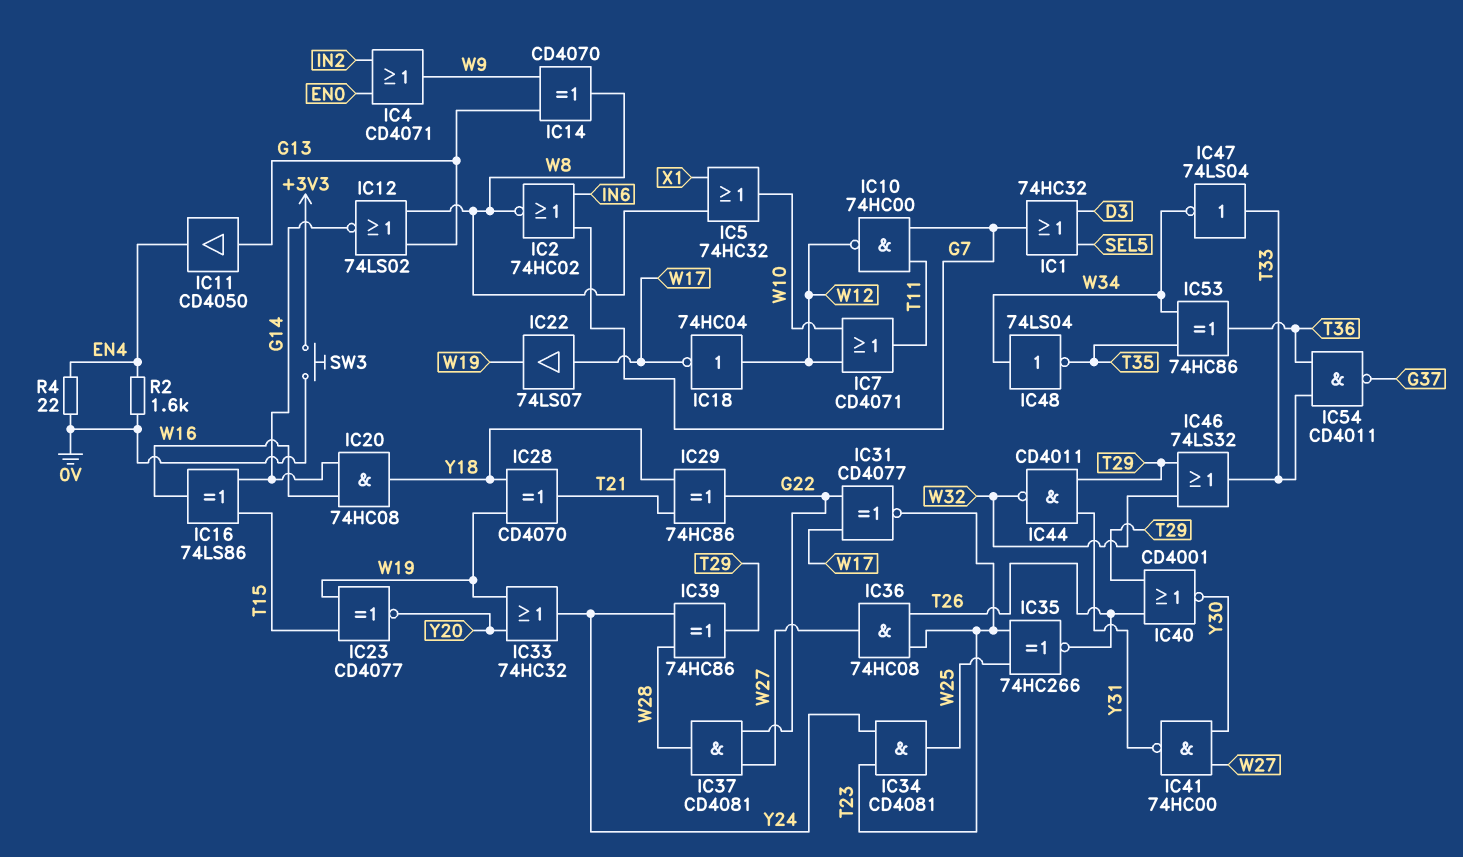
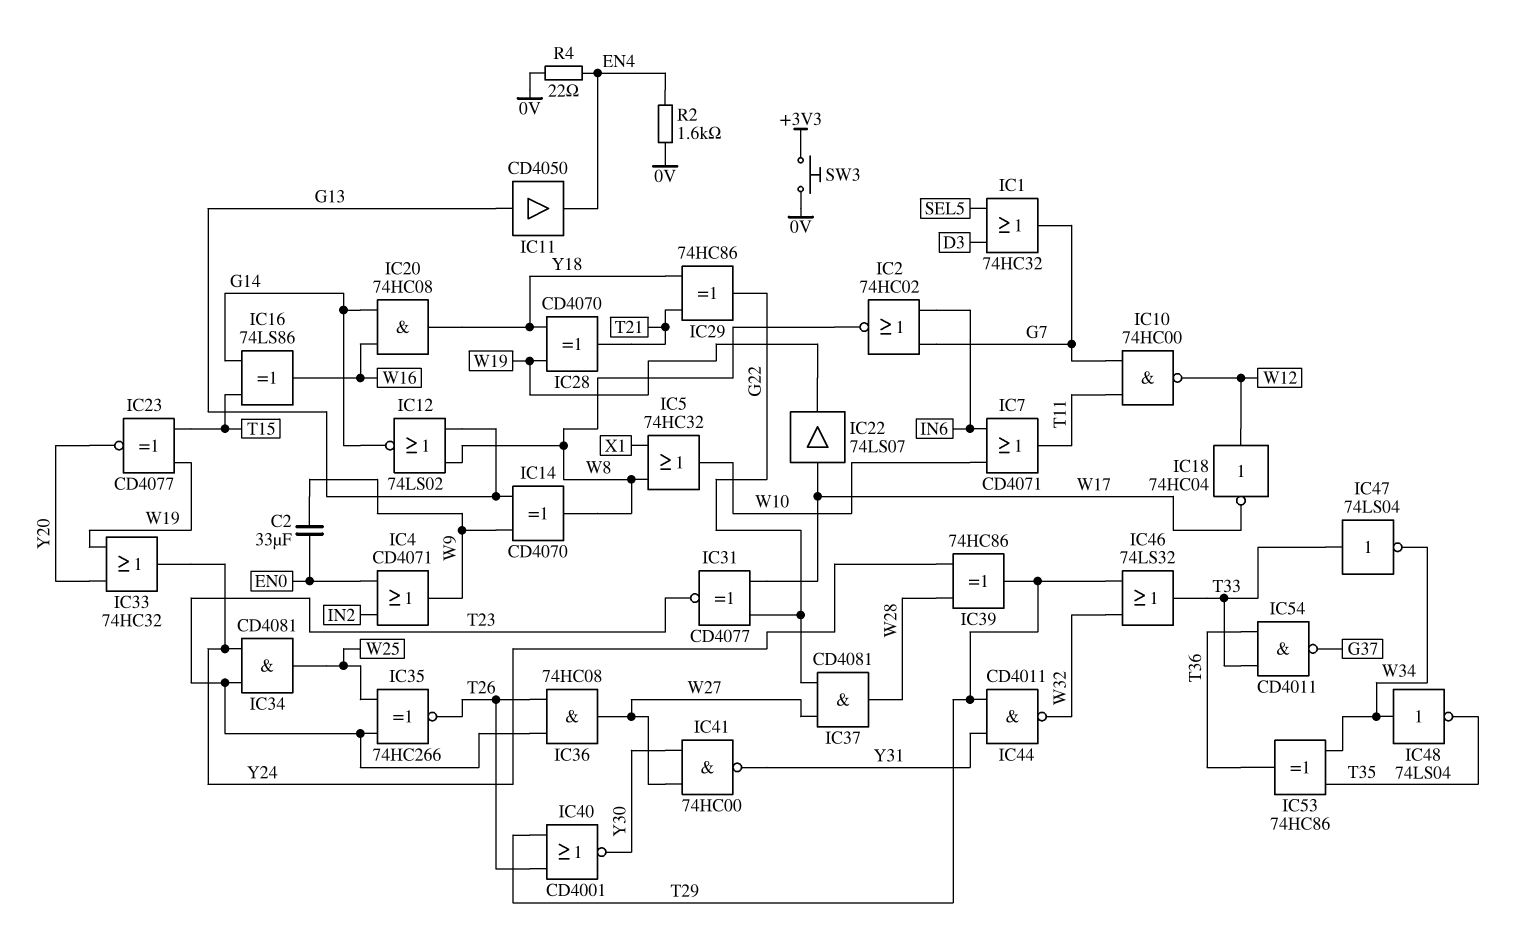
C2: none -> 33uF (EN0, W9)
IC7: OR CD4071 (in W10, in W12, out T11) -> OR CD4071 (in IN6, in W10, out T11)

